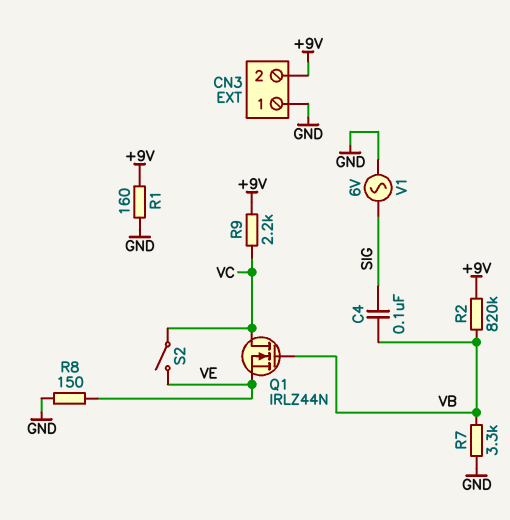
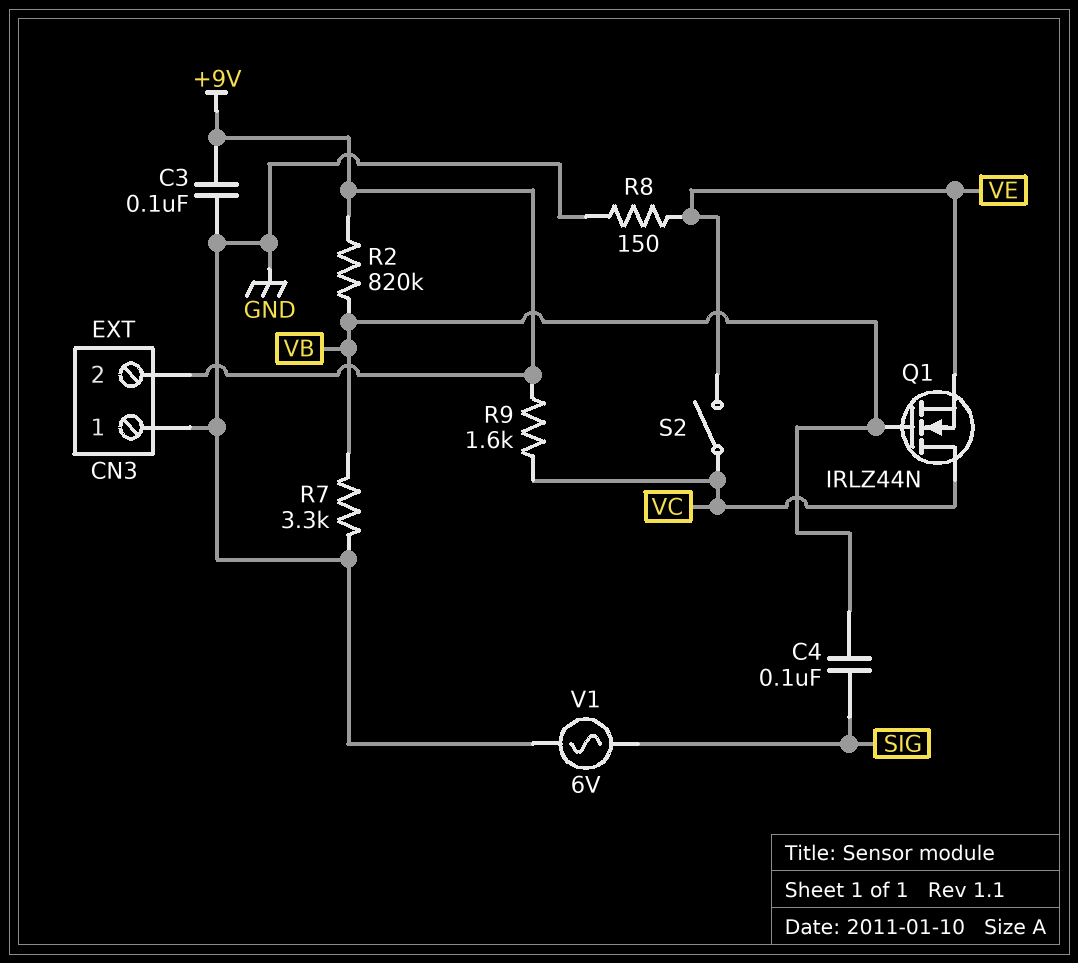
C3: none -> 100nF (+9V, GND)
R1: 160 (+9V, GND) -> none
R9: 2.2k (+9V, VC) -> 1.6k (+9V, VC)

